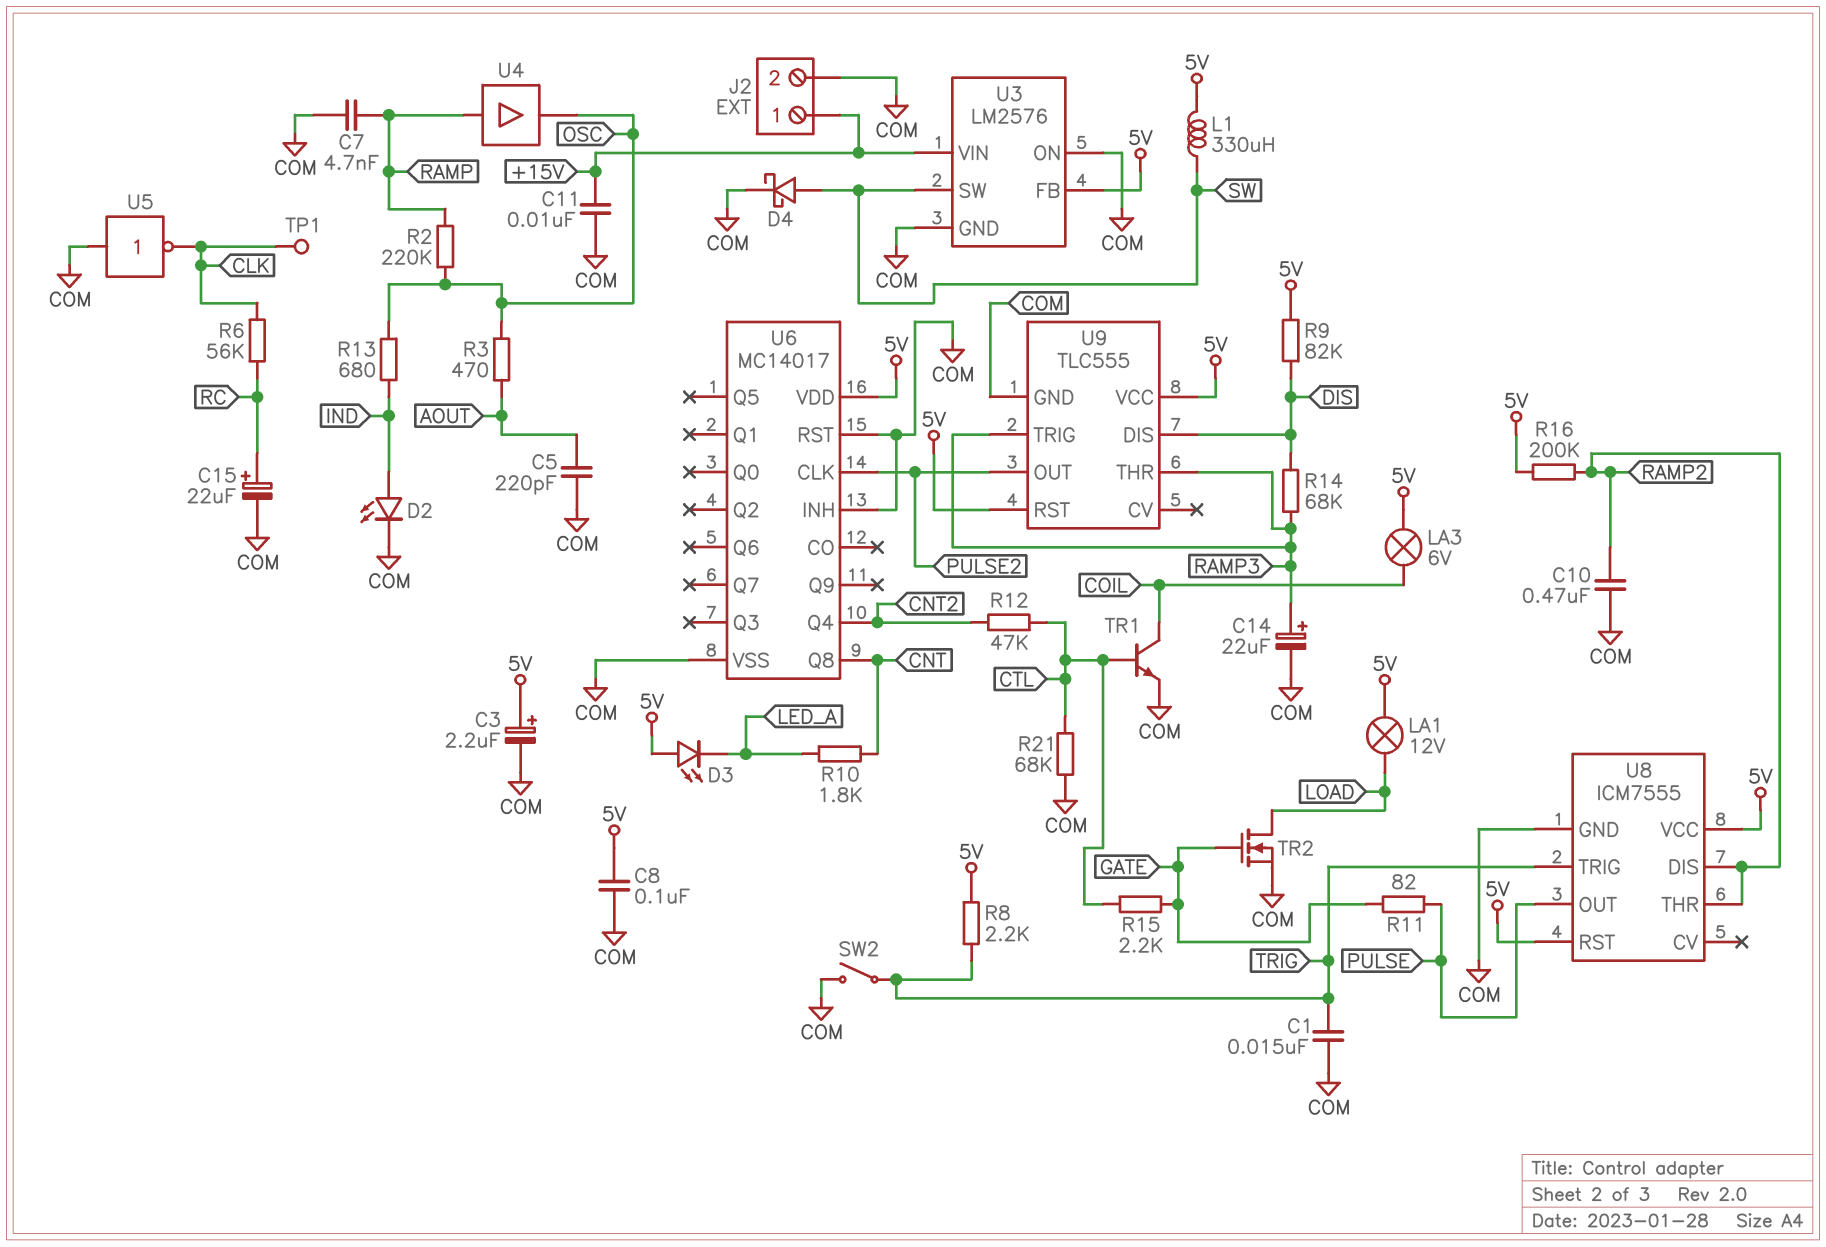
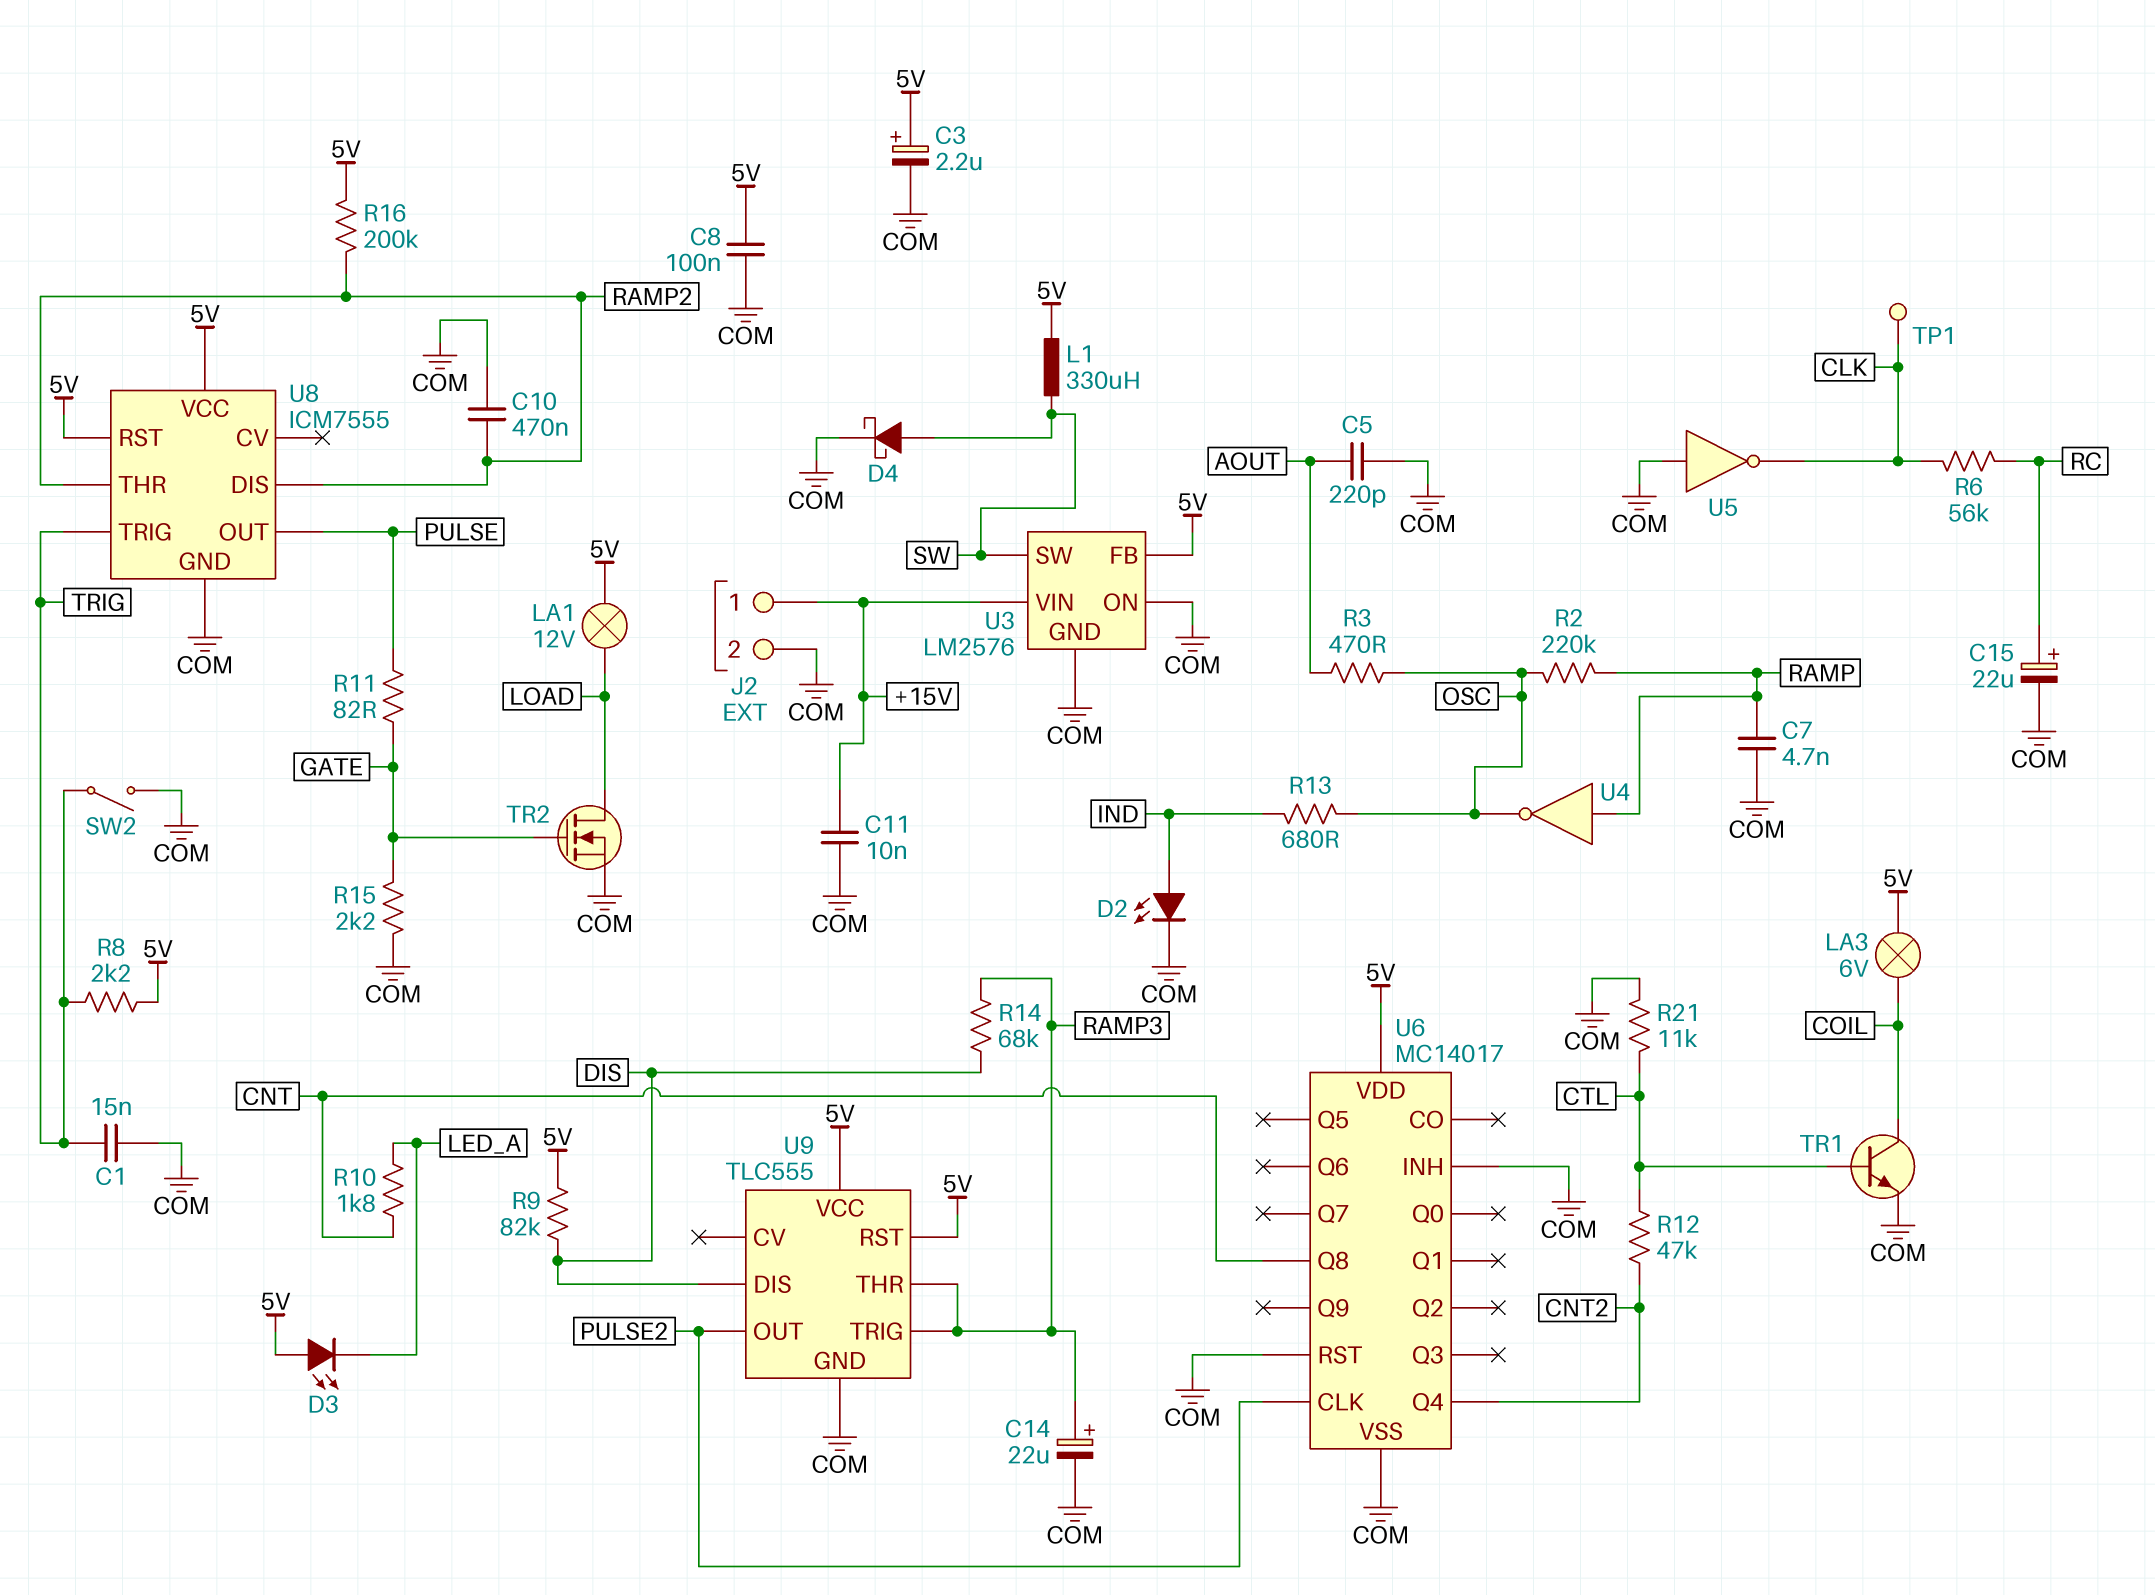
R15: 2.2k (CTL, GATE) -> 2.2k (COM, GATE)
R21: 68k (COM, CTL) -> 11k (COM, CTL)
U4: buffer (in RAMP, out OSC) -> NOT (in RAMP, out OSC)

